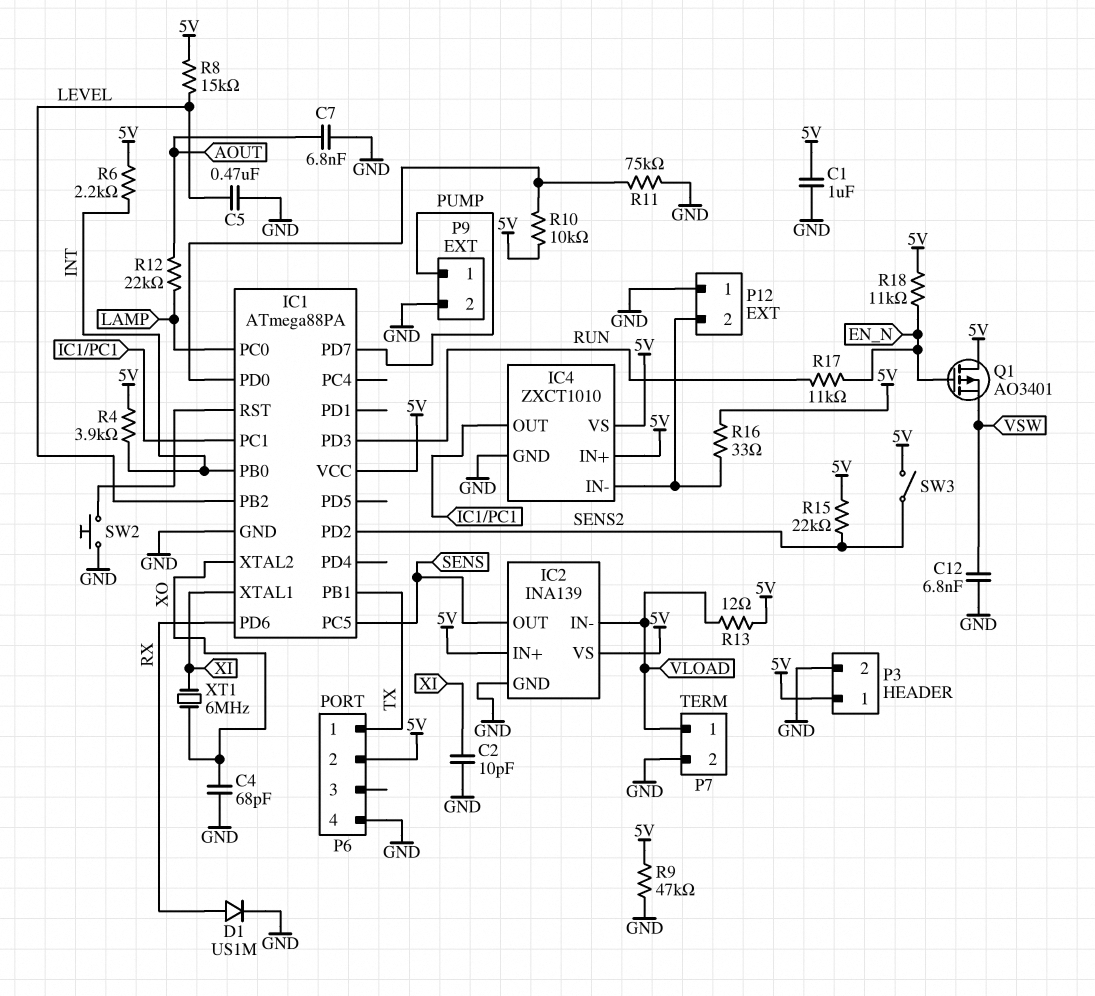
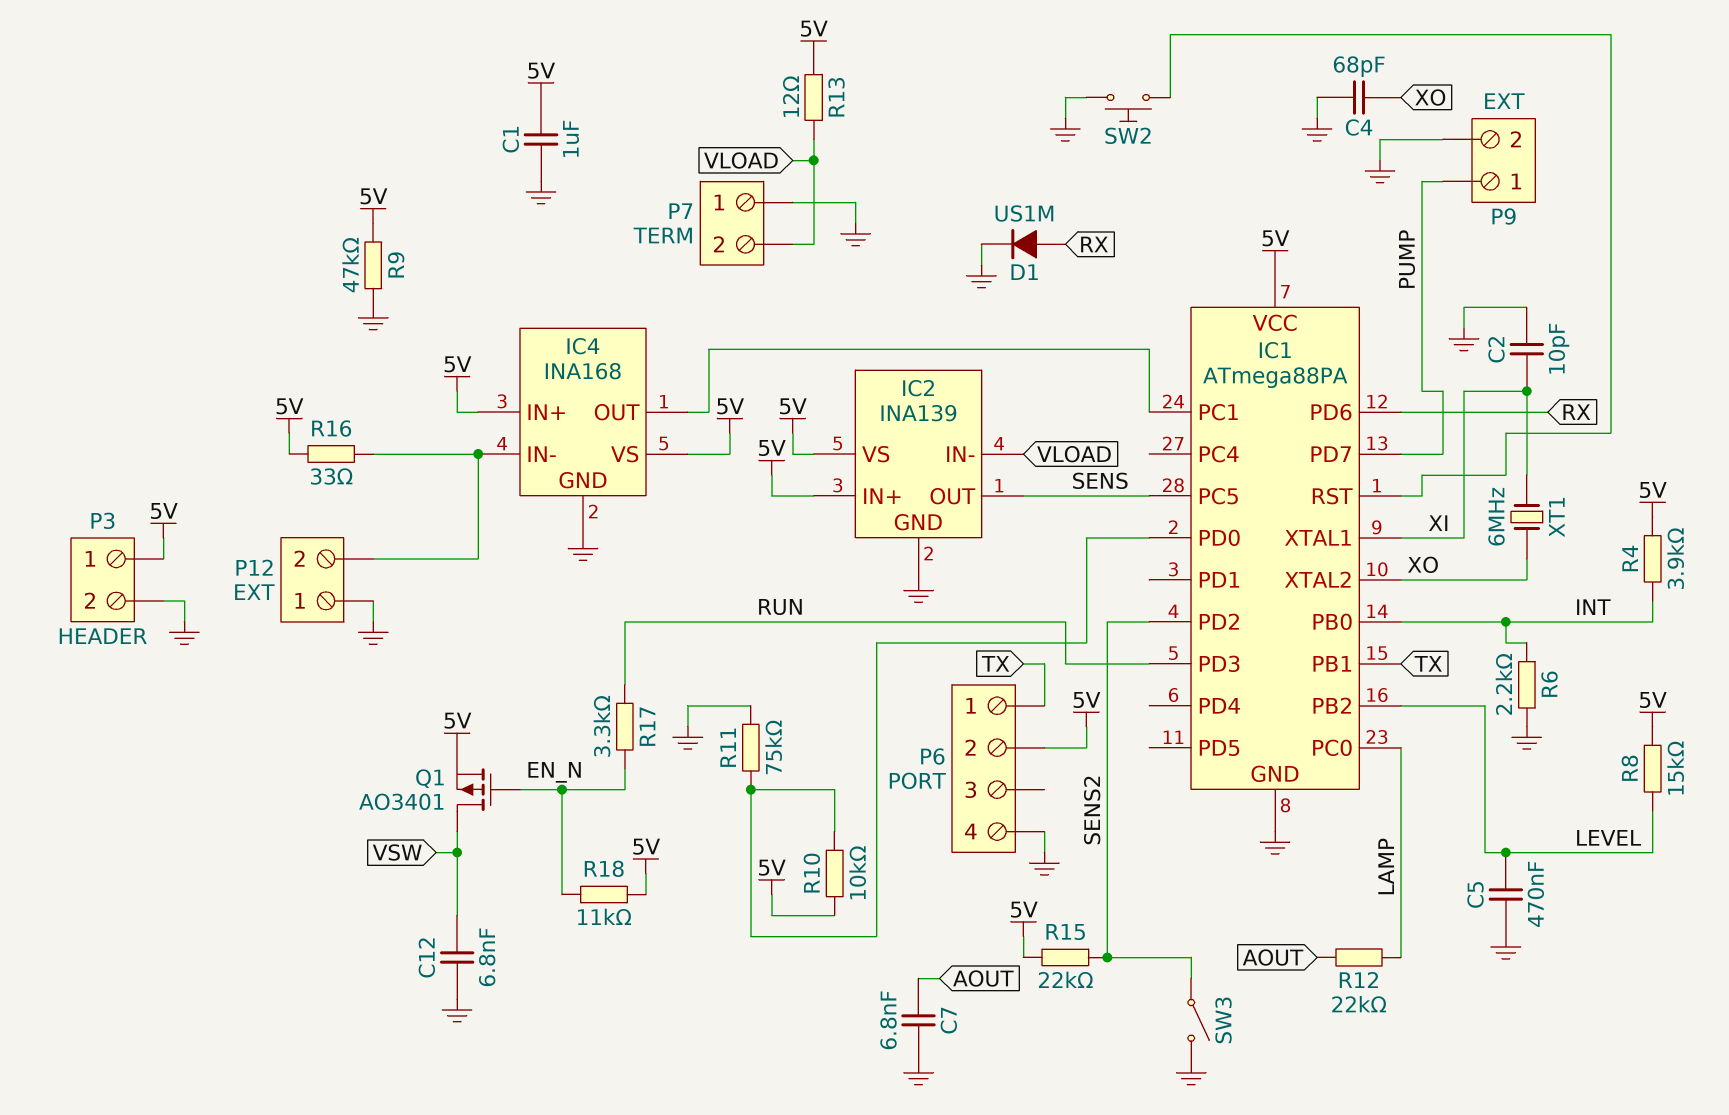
IC4: ZXCT1010 -> INA168
P7 pin 1: VLOAD -> GND
P7 pin 2: GND -> VLOAD
Q1: PMOS AO3401 (G EN_N, D 5V, S VSW) -> PMOS AO3401 (G EN_N, D VSW, S 5V)
R6: 2.2k (5V, INT) -> 2.2k (GND, INT)
R17: 11k (EN_N, RUN) -> 3.3k (EN_N, RUN)
SW3: switch (5V, SENS2) -> switch (GND, SENS2)

